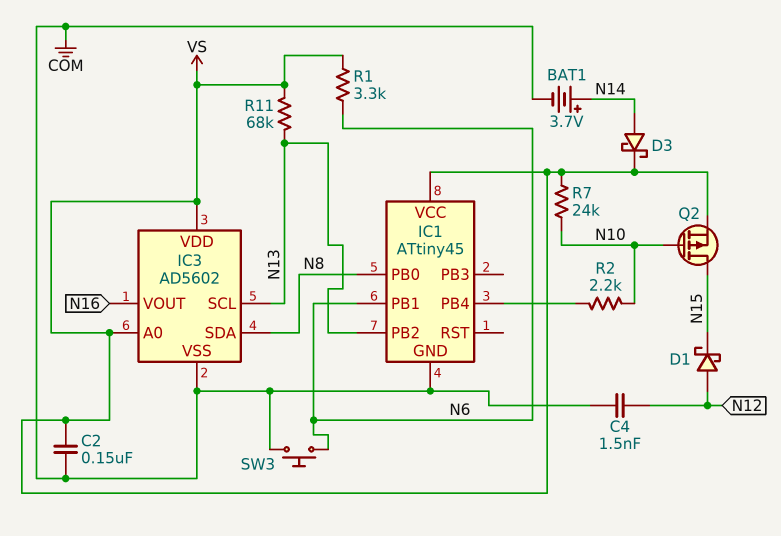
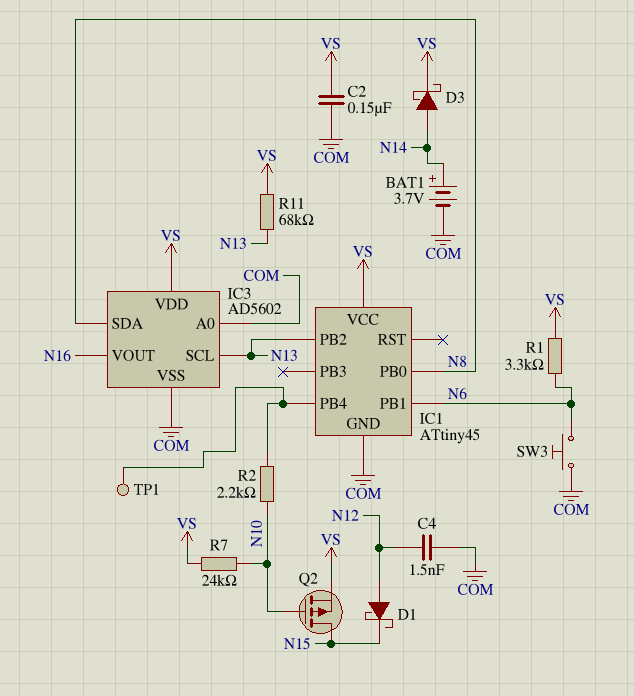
IC3 pin A0: VS -> COM
TP1: none -> test point (IC1/PB4)

